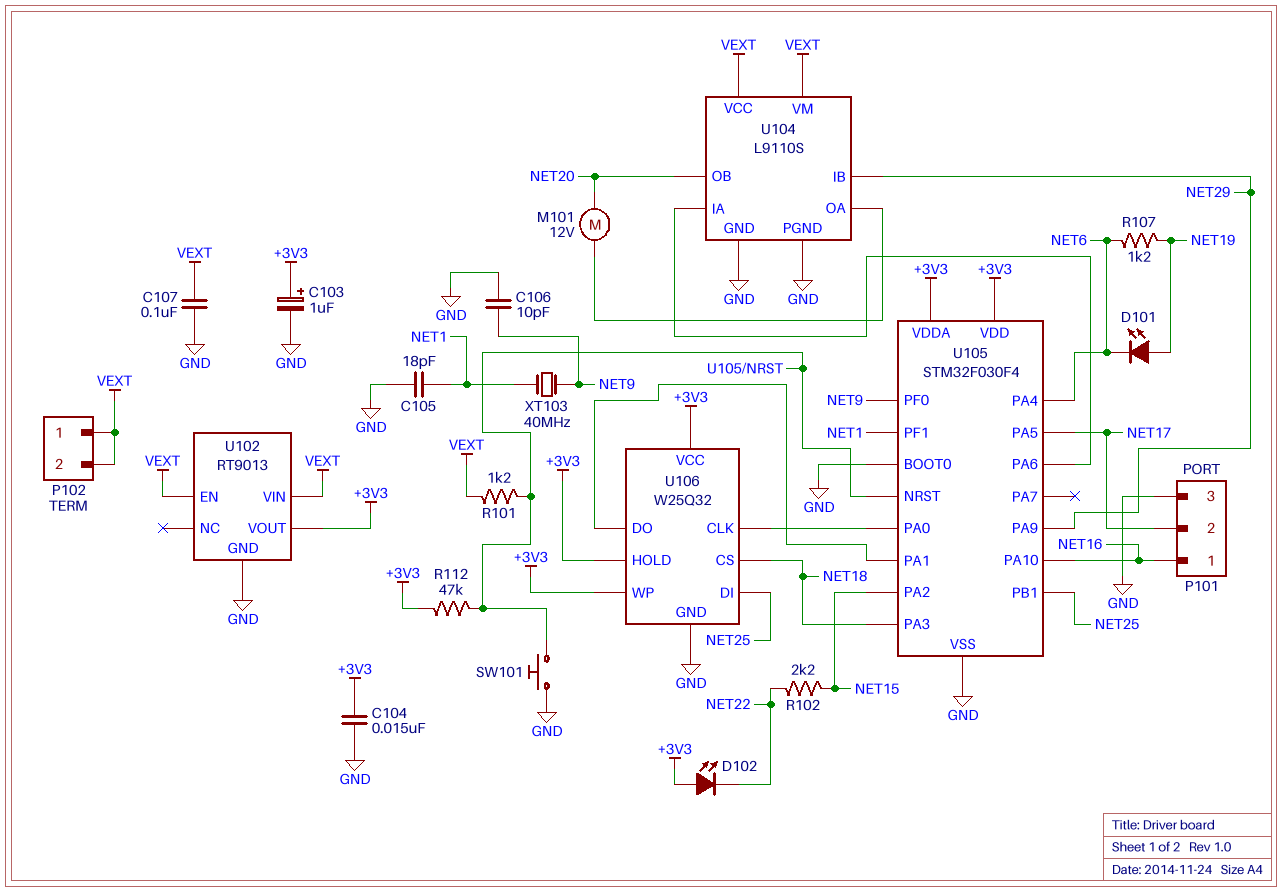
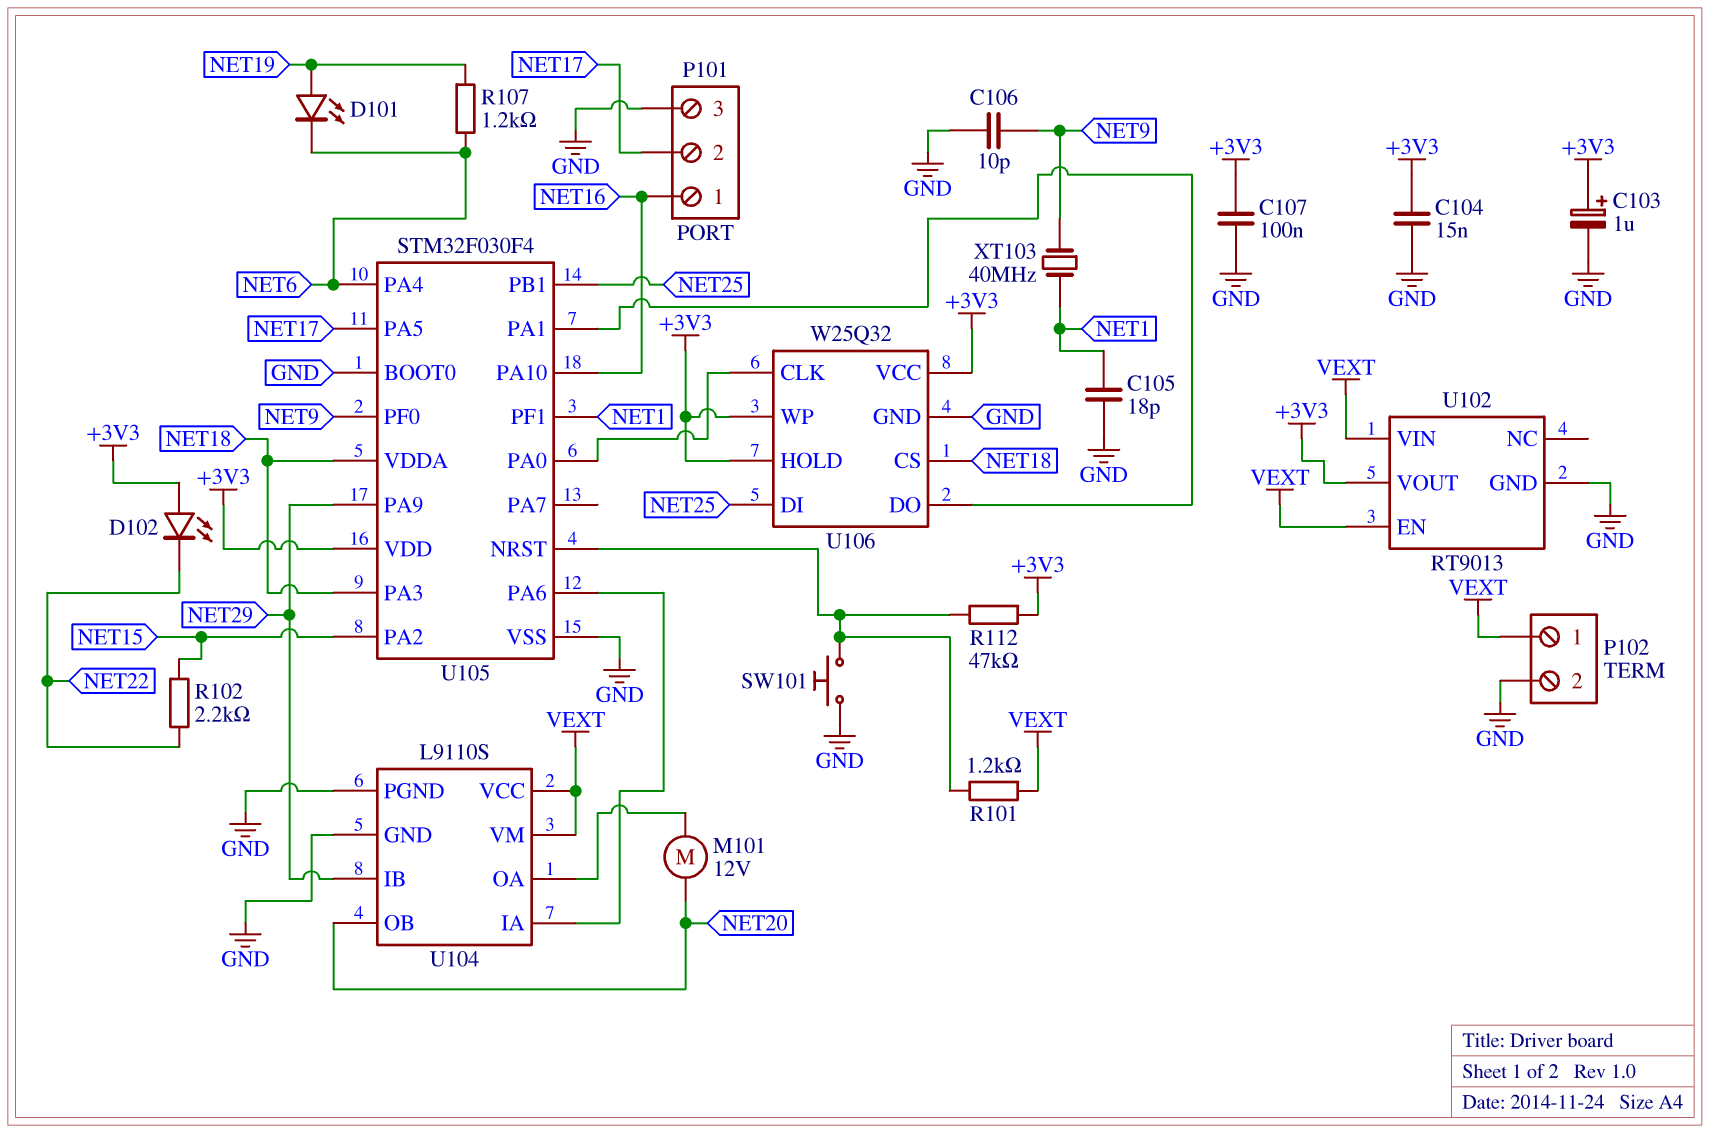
C107: 100nF (GND, VEXT) -> 100nF (+3V3, GND)
P102 pin 2: VEXT -> GND
U105 pin VDDA: +3V3 -> NET18

